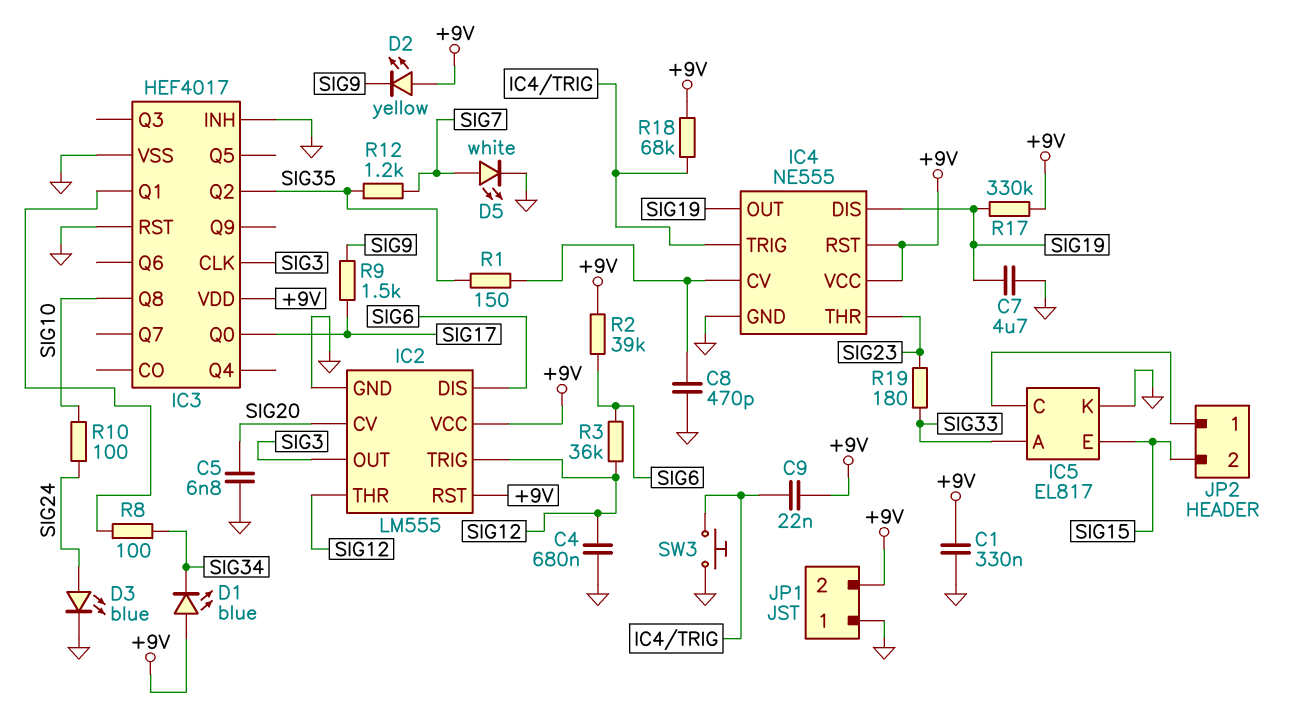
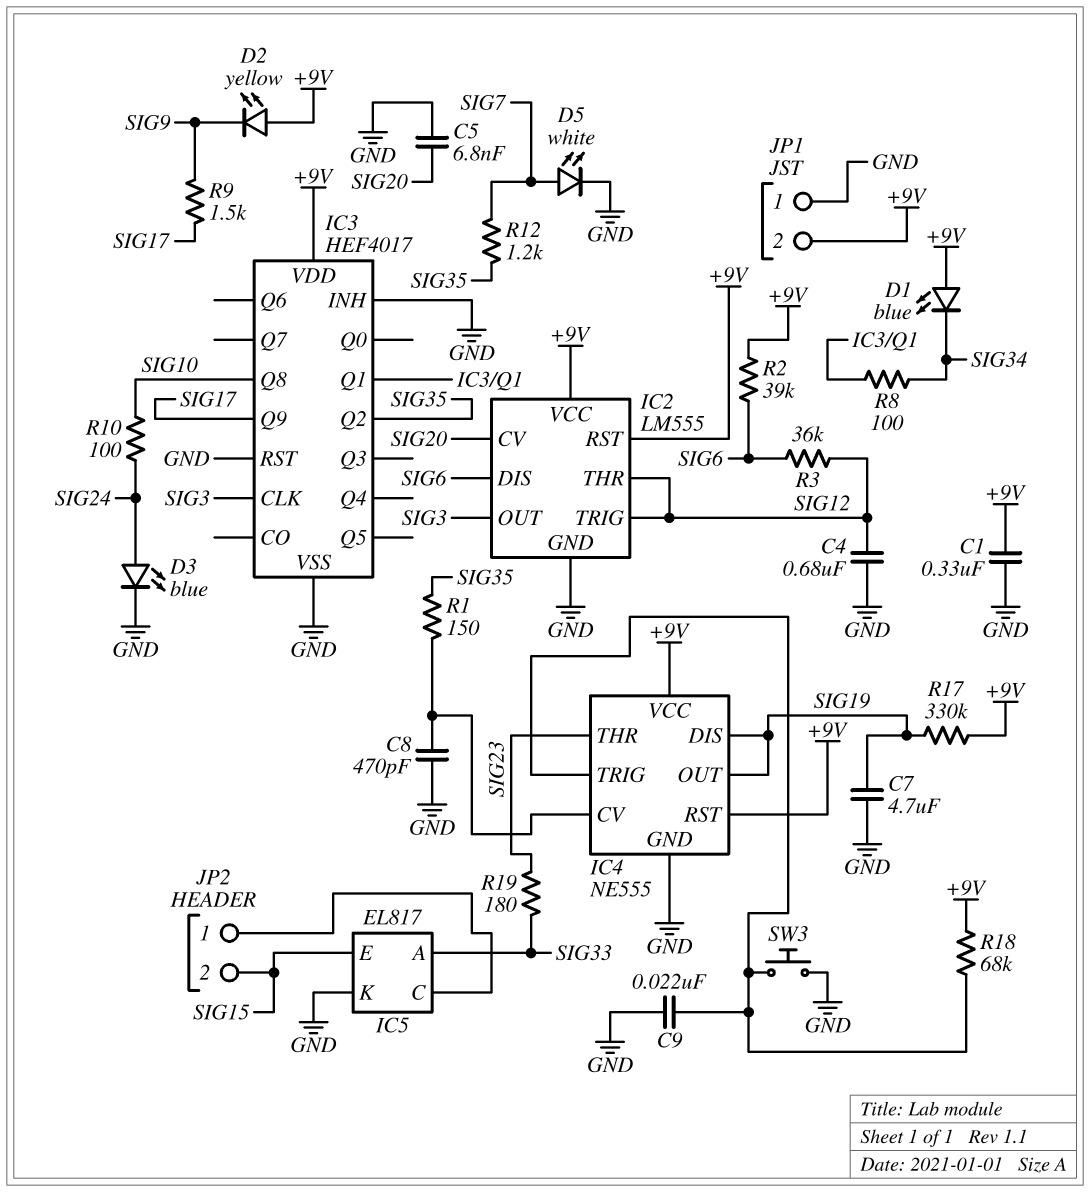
C9: 22nF (+9V, IC4/TRIG) -> 22nF (GND, IC4/TRIG)
IC3 pin Q0: SIG17 -> none
IC3 pin Q9: none -> SIG17

